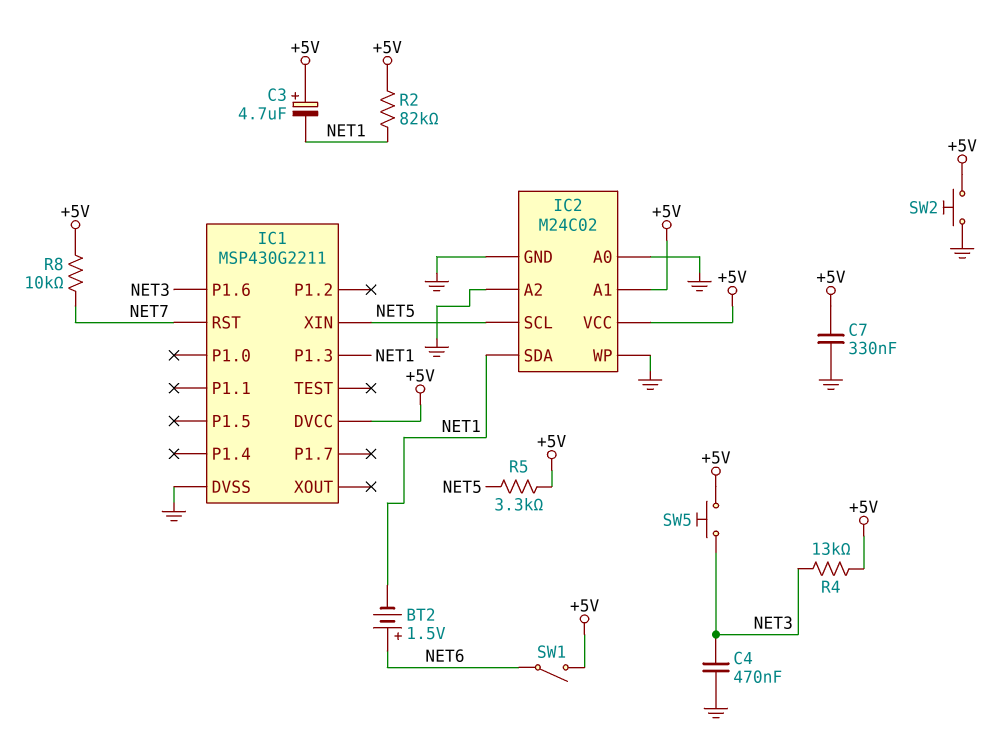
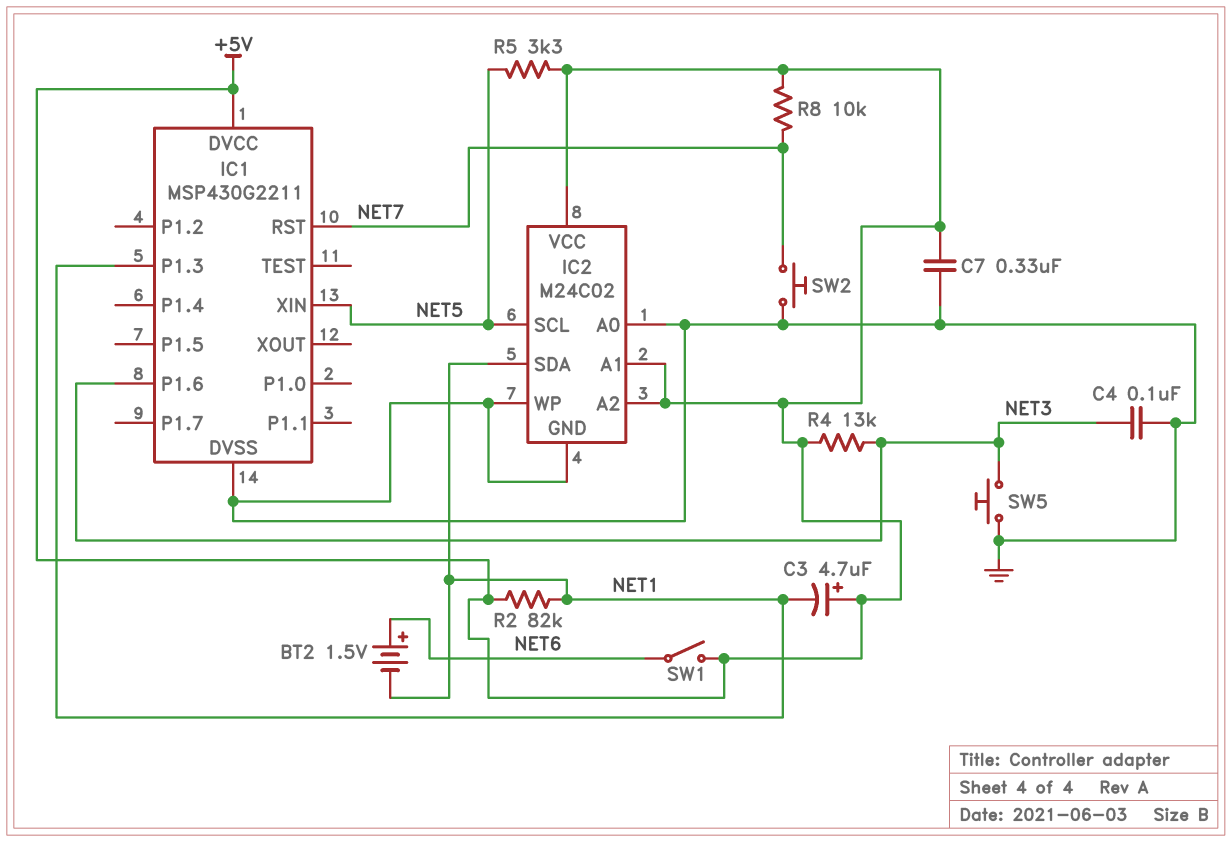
C4: 470nF (GND, NET3) -> 100nF (GND, NET3)
IC2 pin A2: GND -> +5V
SW2: button (+5V, GND) -> button (GND, NET7)
SW5: button (+5V, NET3) -> button (GND, NET3)

